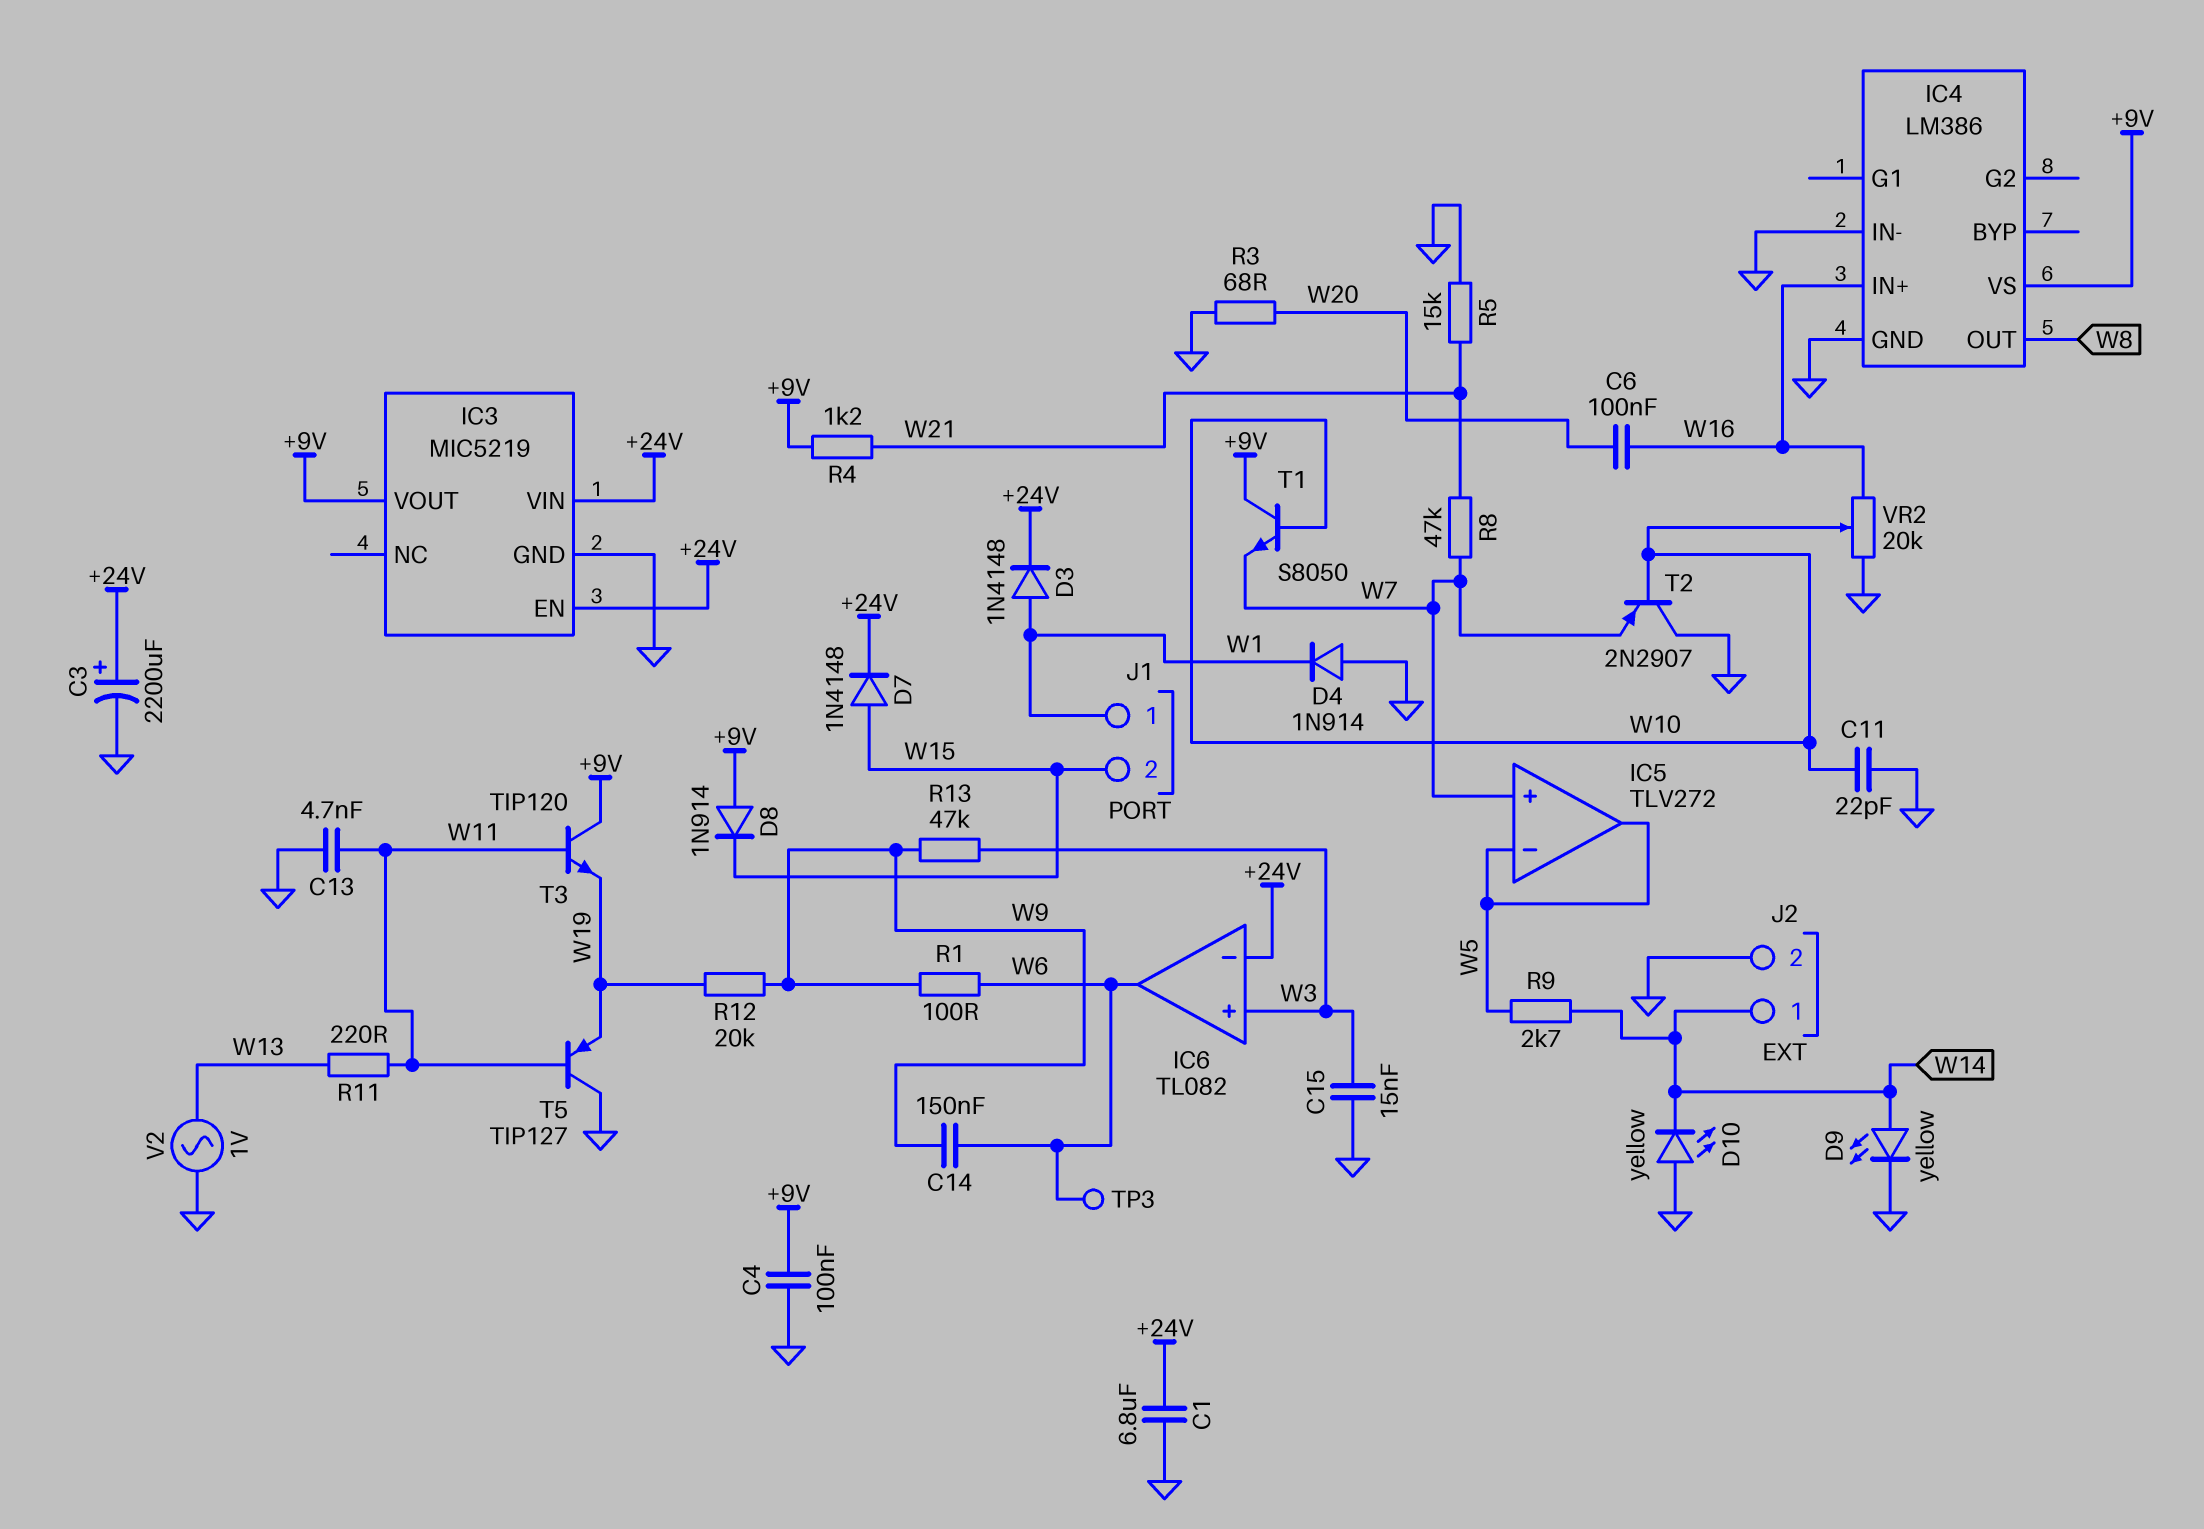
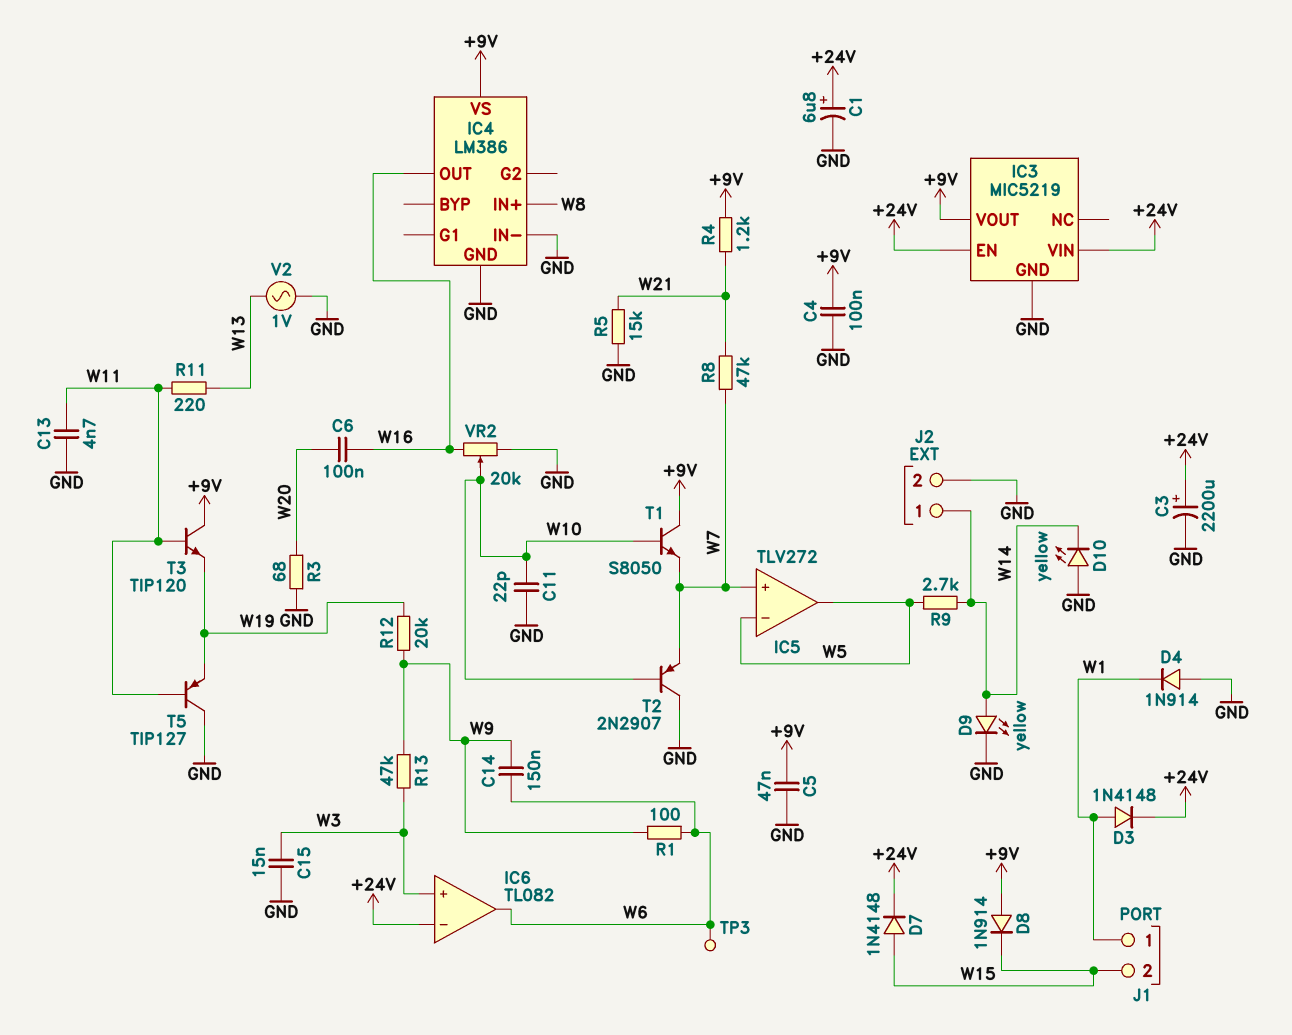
C1: 6.8uF (+24V, GND) -> 6.8uF (plus +24V, minus GND)
C5: none -> 47nF (+9V, GND)
IC4 pin IN+: W16 -> W8
IC4 pin OUT: W8 -> W16

